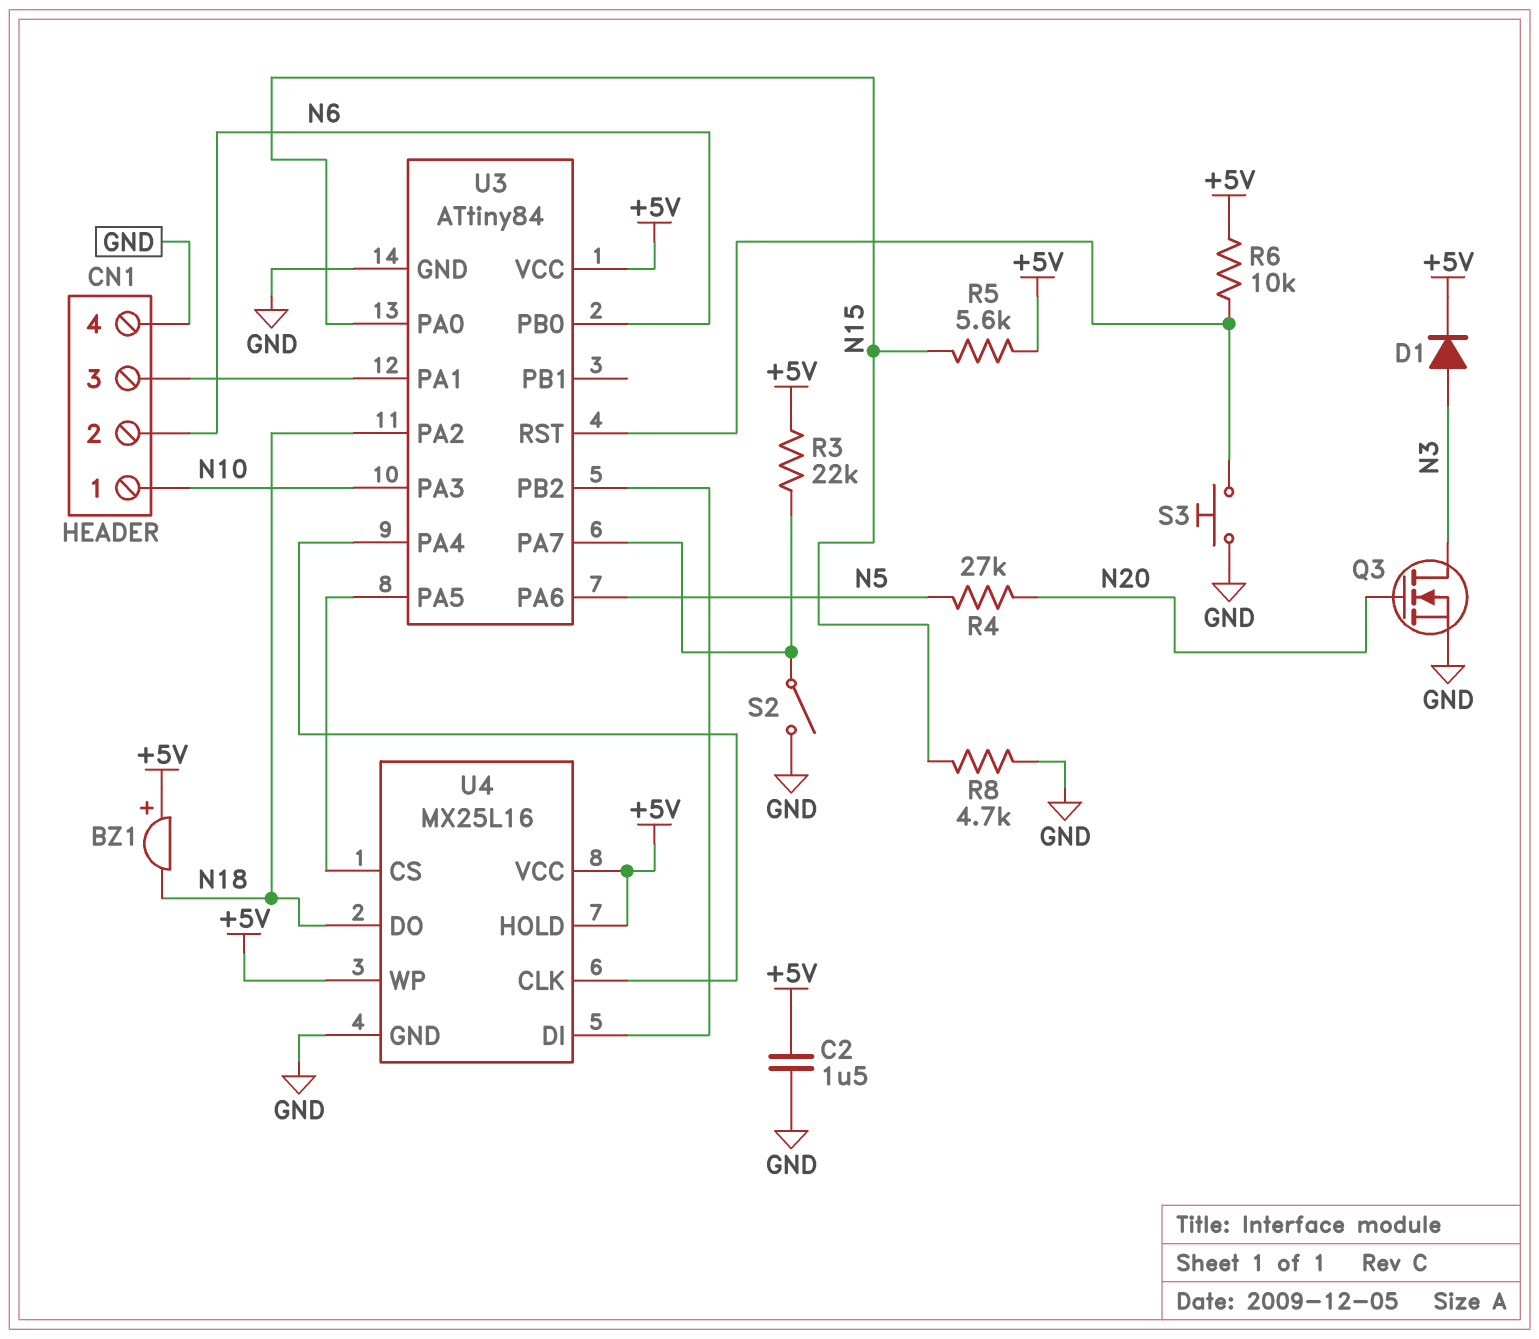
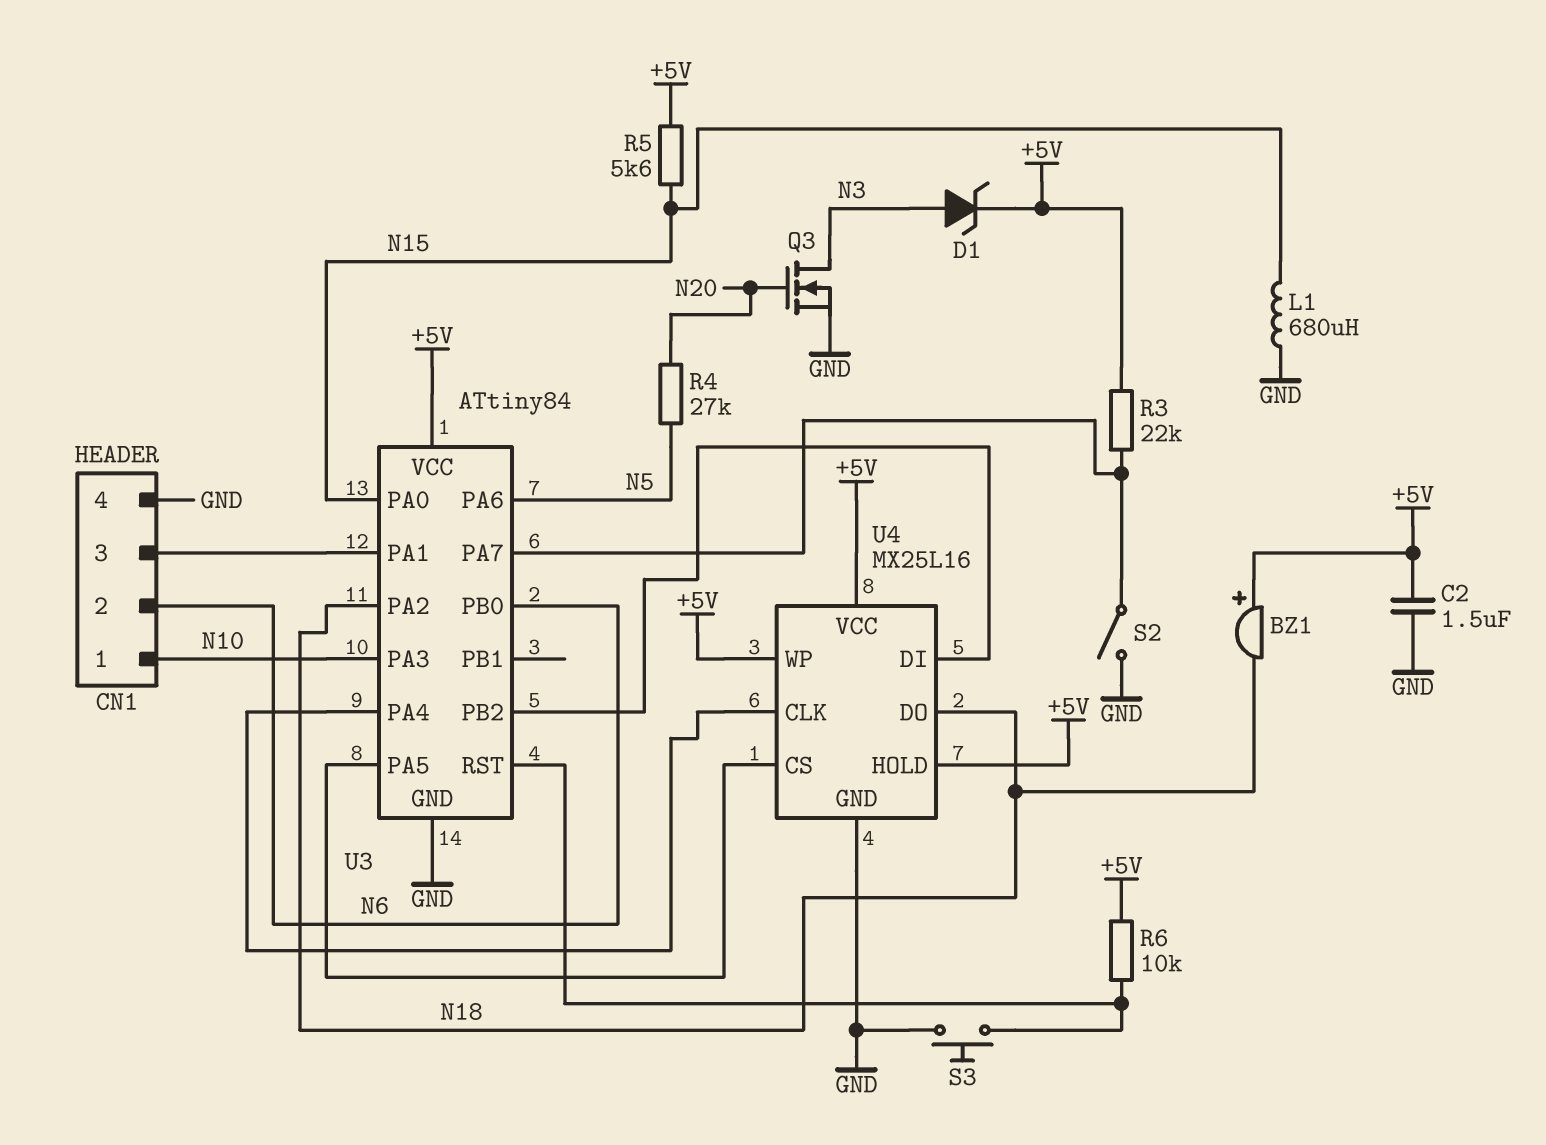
D1: diode (A N3, K +5V) -> zener (A N3, K +5V)
L1: none -> 680uH (GND, N15)
R8: 4.7k (GND, N15) -> none

